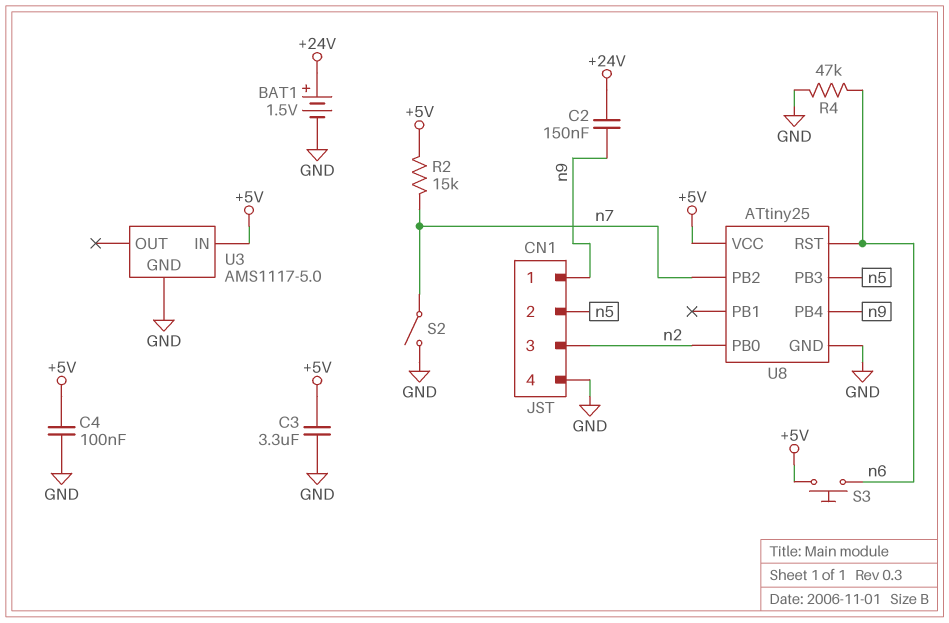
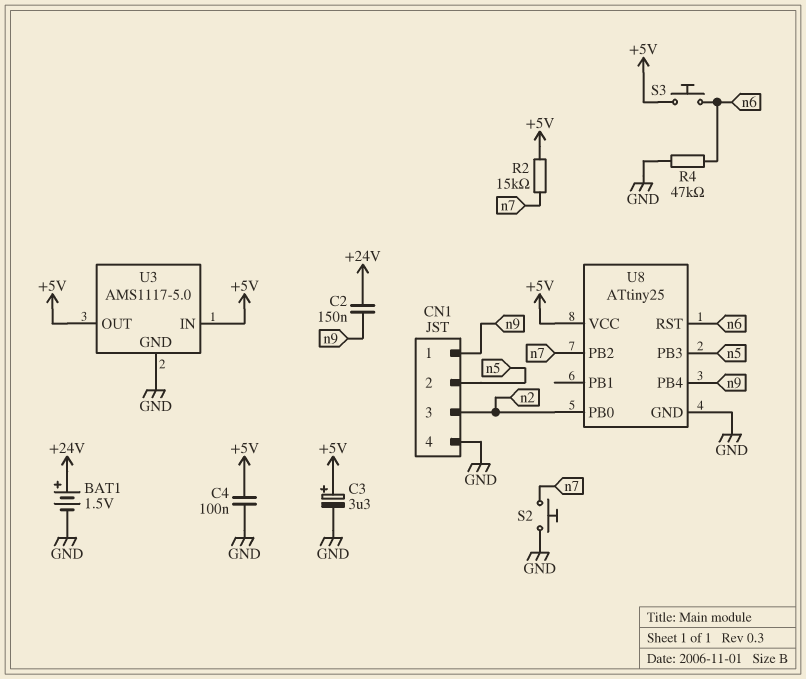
C3: 3.3uF (+5V, GND) -> 3.3uF (plus +5V, minus GND)
S2: switch (GND, n7) -> button (GND, n7)
U3 pin OUT: none -> +5V

